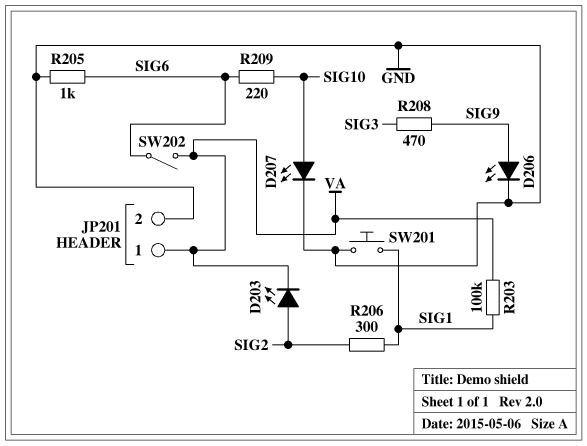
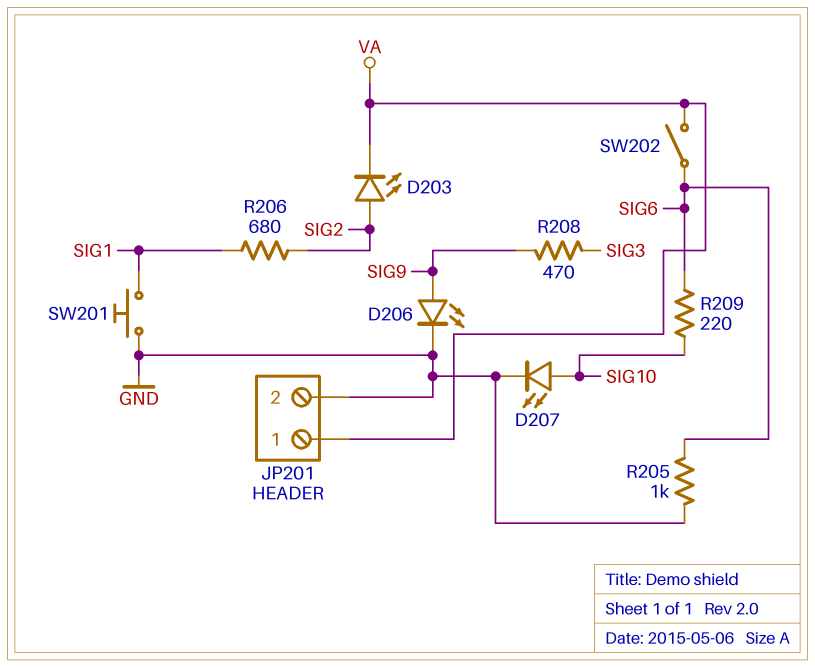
R203: 100k (SIG1, VA) -> none
R206: 300 (SIG1, SIG2) -> 680 (SIG1, SIG2)

